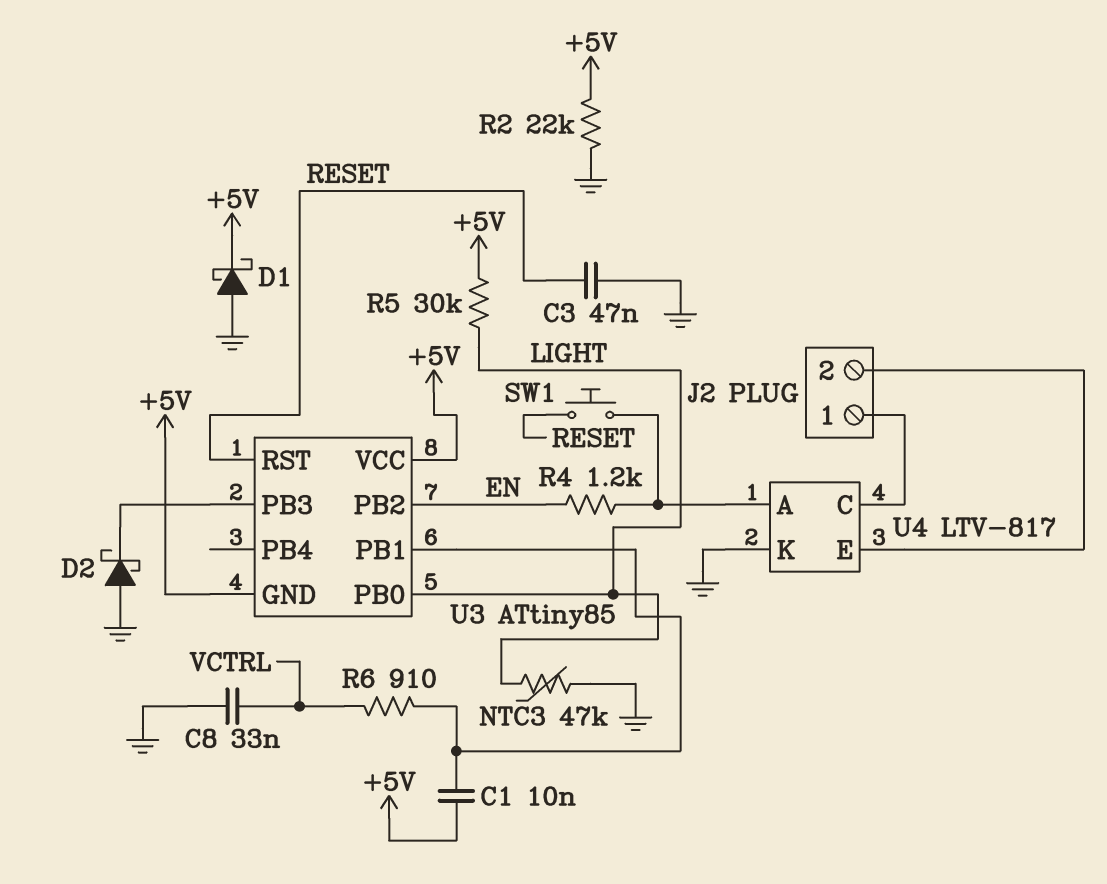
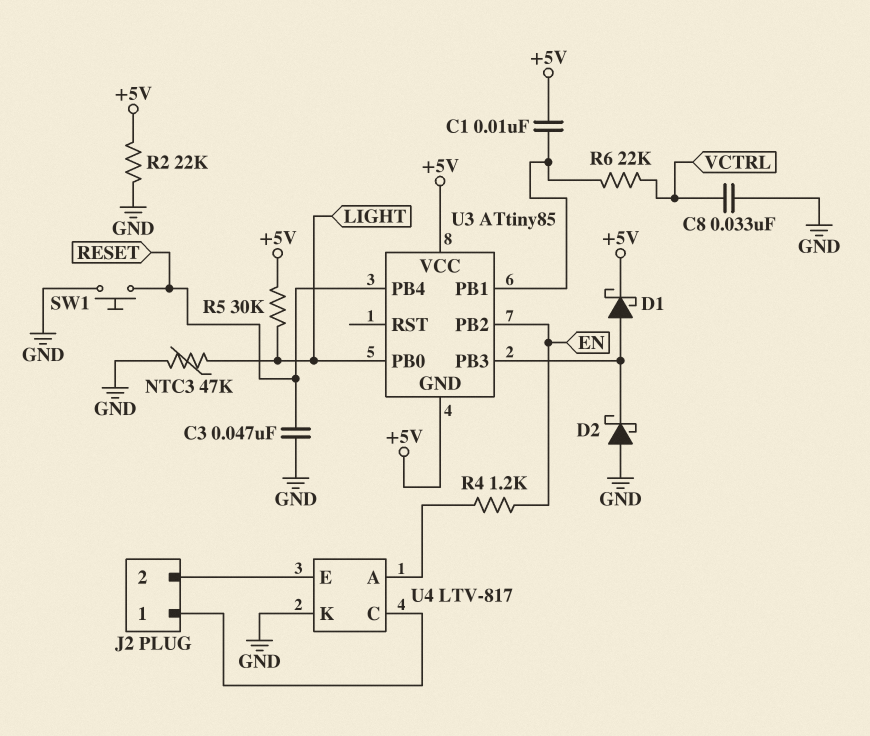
D1: schottky (A GND, K +5V) -> schottky (A U3/PB3, K +5V)
R6: 910 (U3/PB1, VCTRL) -> 22k (U3/PB1, VCTRL)
SW1: button (RESET, U4/A) -> button (GND, RESET)
U3 pin PB4: none -> RESET
U3 pin RST: RESET -> none

